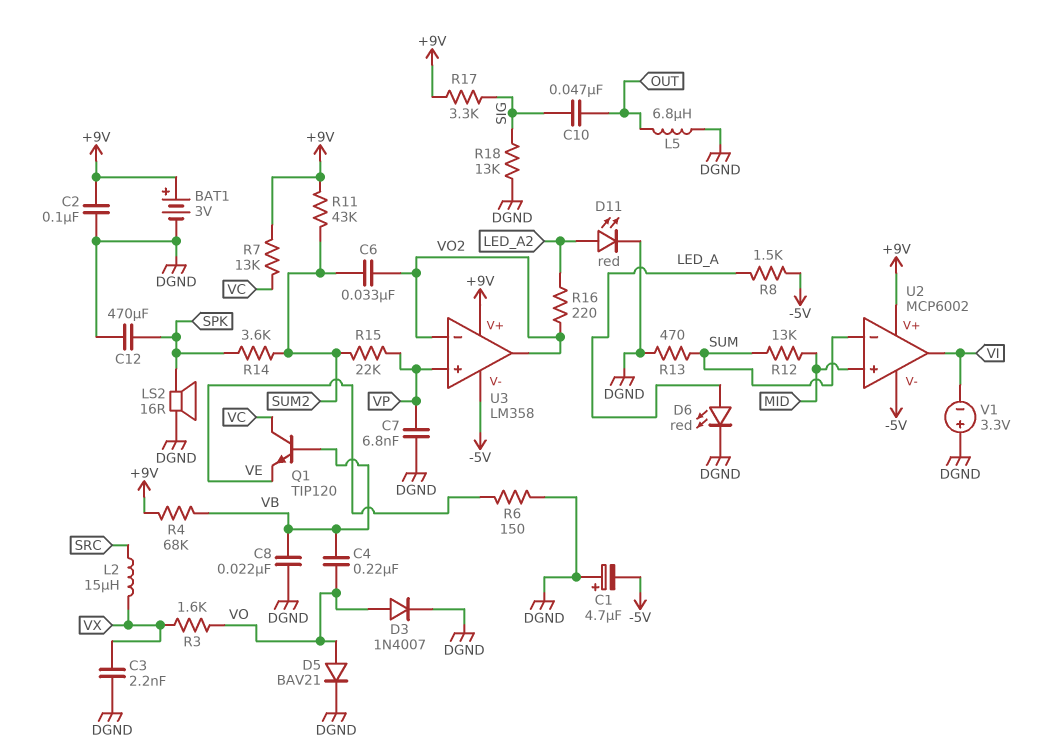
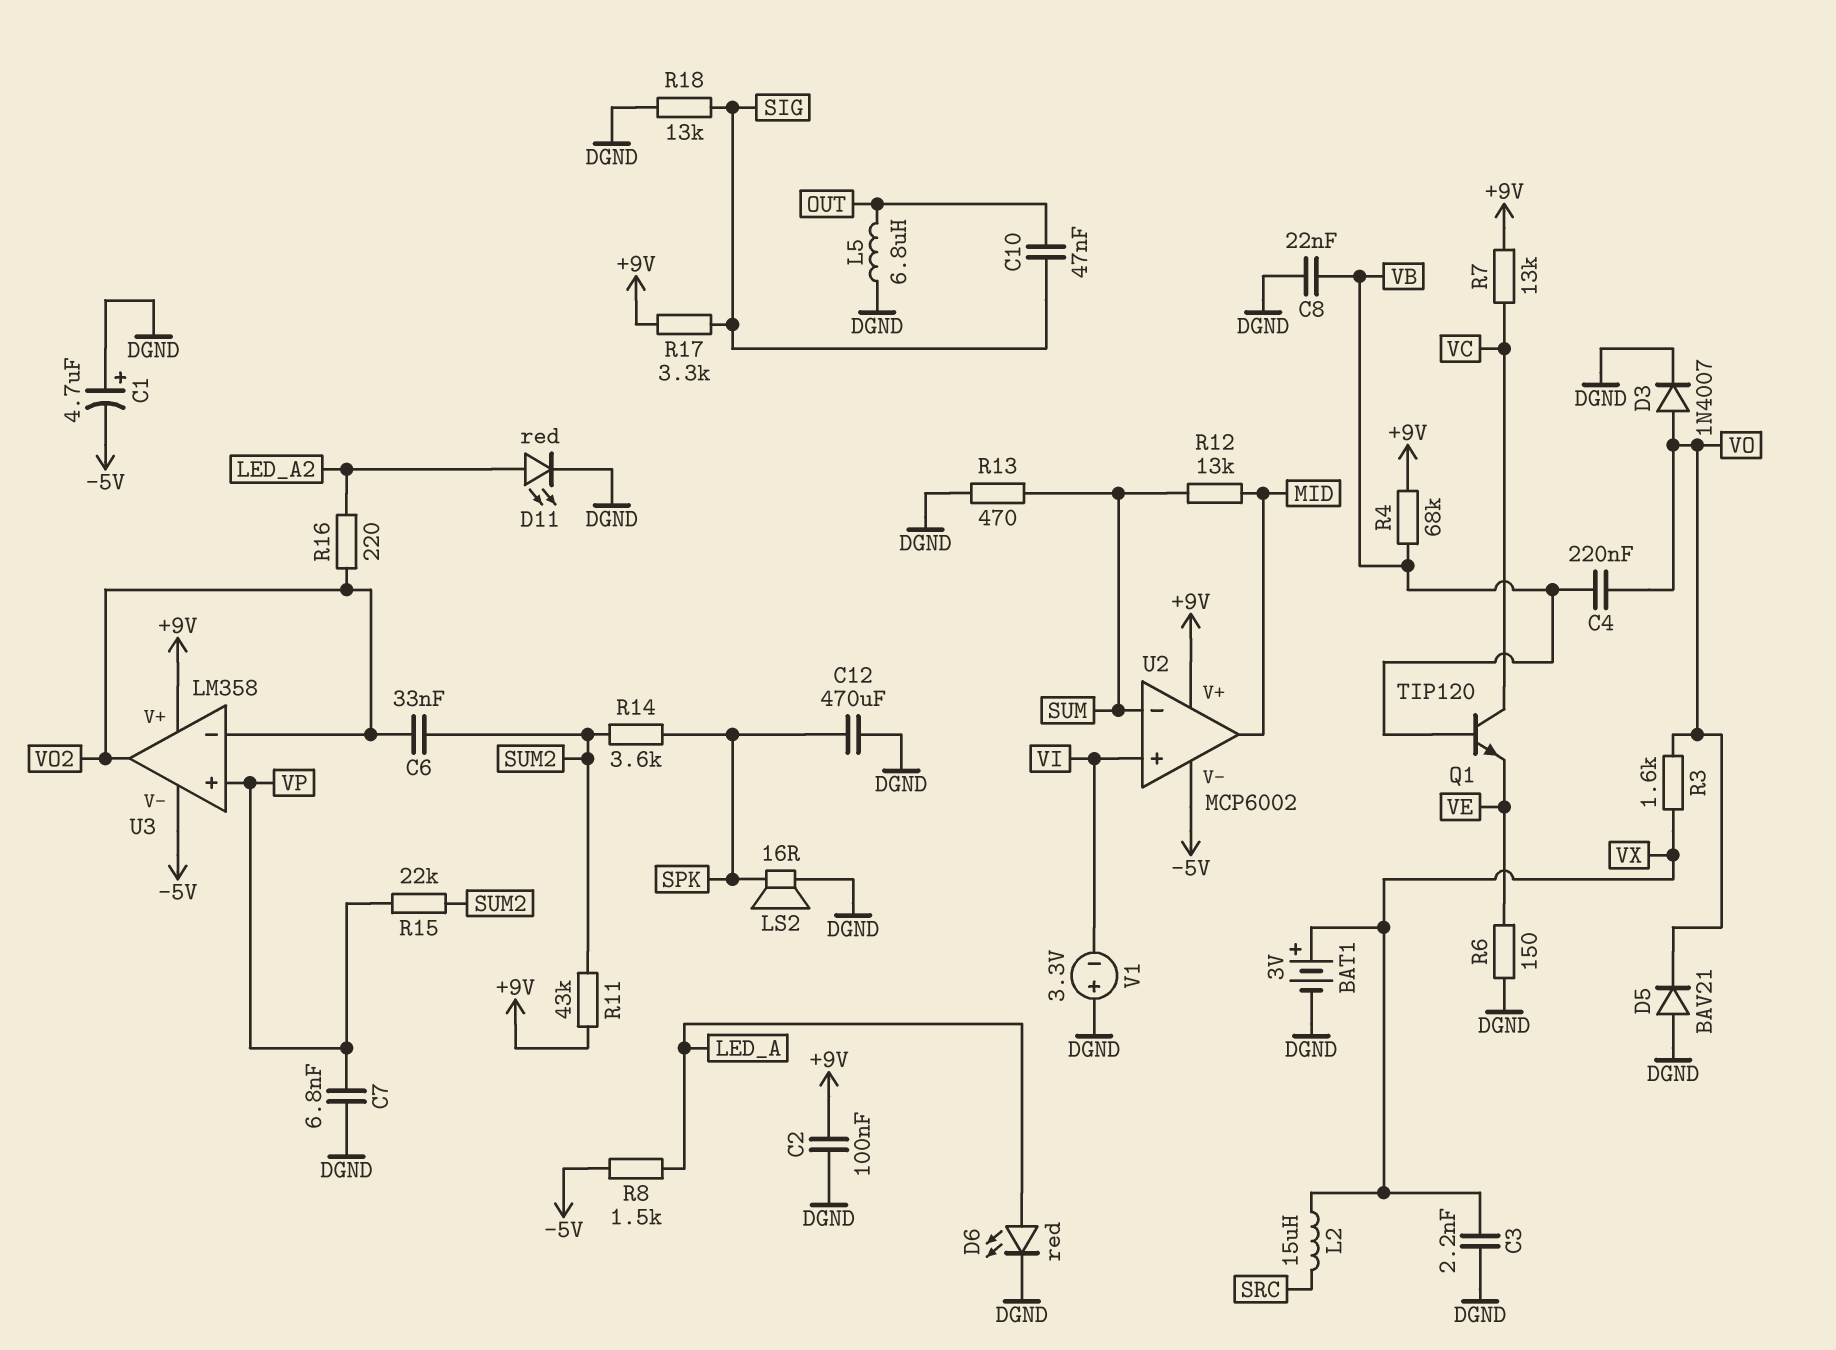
BAT1: 3V (plus +9V, minus DGND) -> 3V (plus VX, minus DGND)
D5: diode BAV21 (A VO, K DGND) -> diode BAV21 (A DGND, K VO)
U2 pin in+: MID -> VI
U2 pin out: VI -> MID

